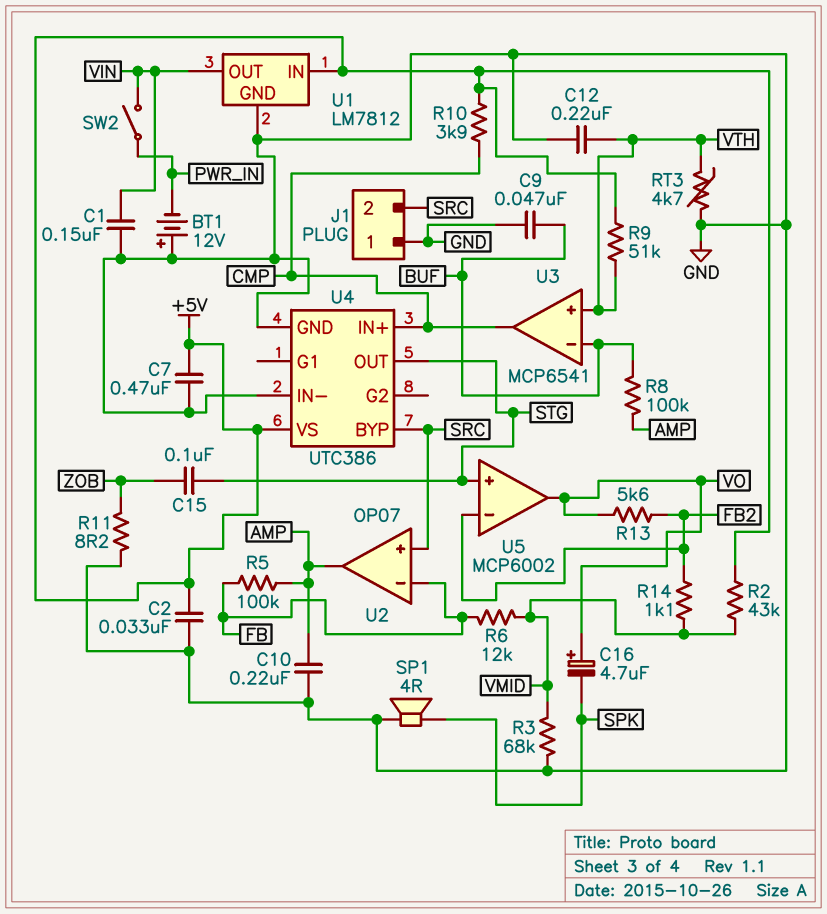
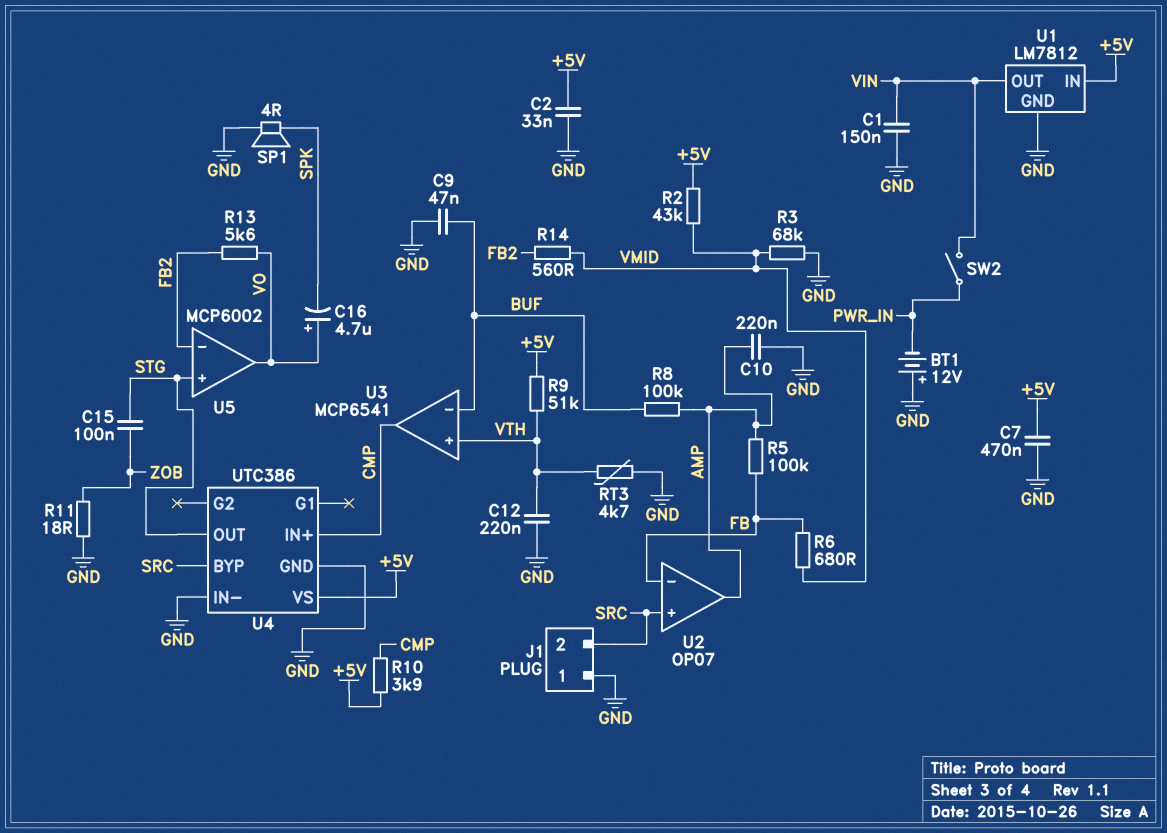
R6: 12k (FB, VMID) -> 680 (FB, VMID)
R11: 8.2 (GND, ZOB) -> 18 (GND, ZOB)
R14: 1.1k (FB2, VMID) -> 560 (FB2, VMID)

